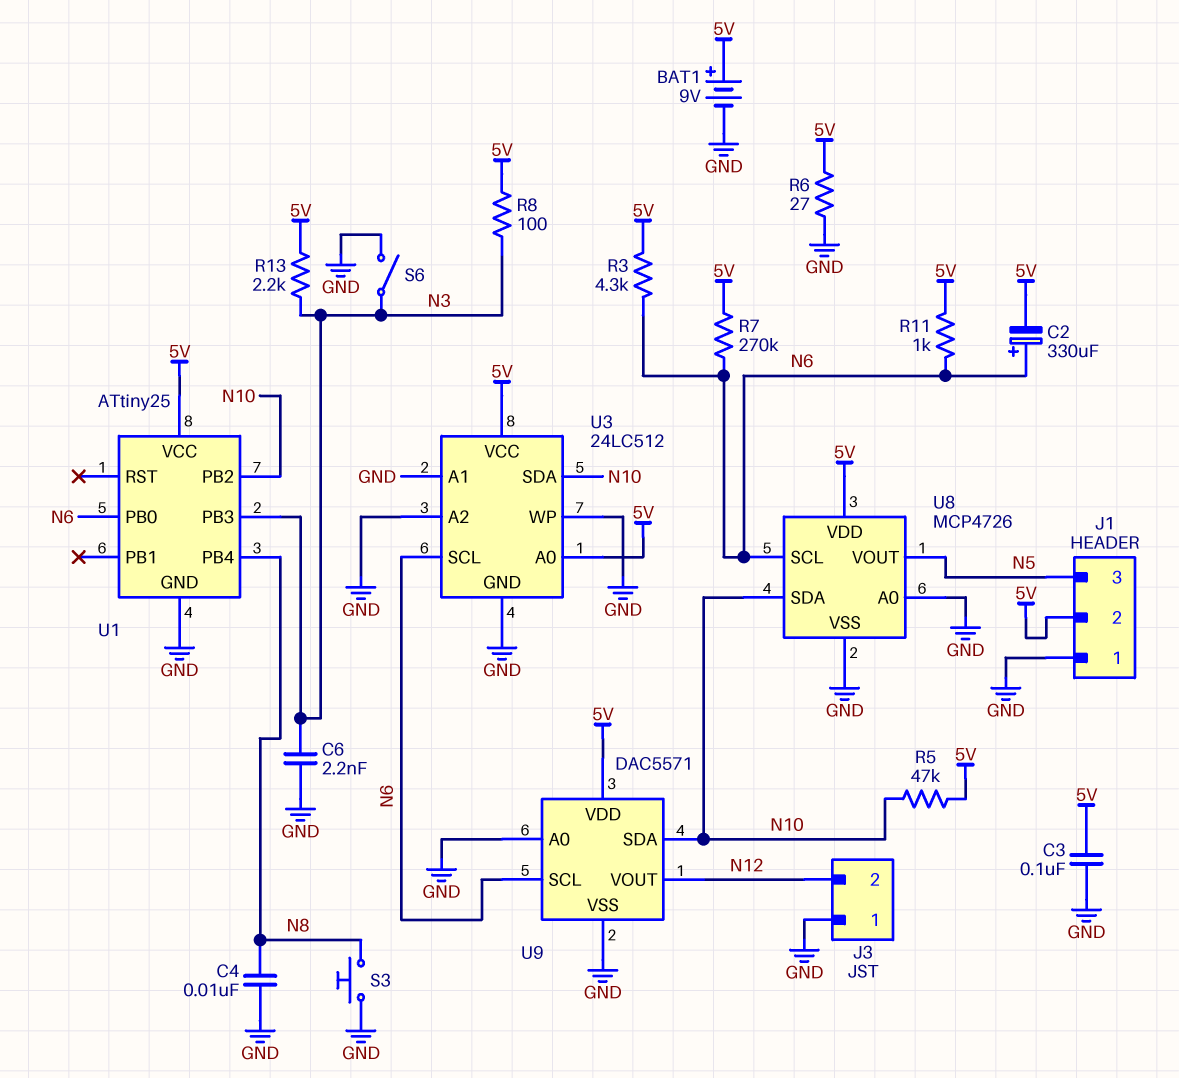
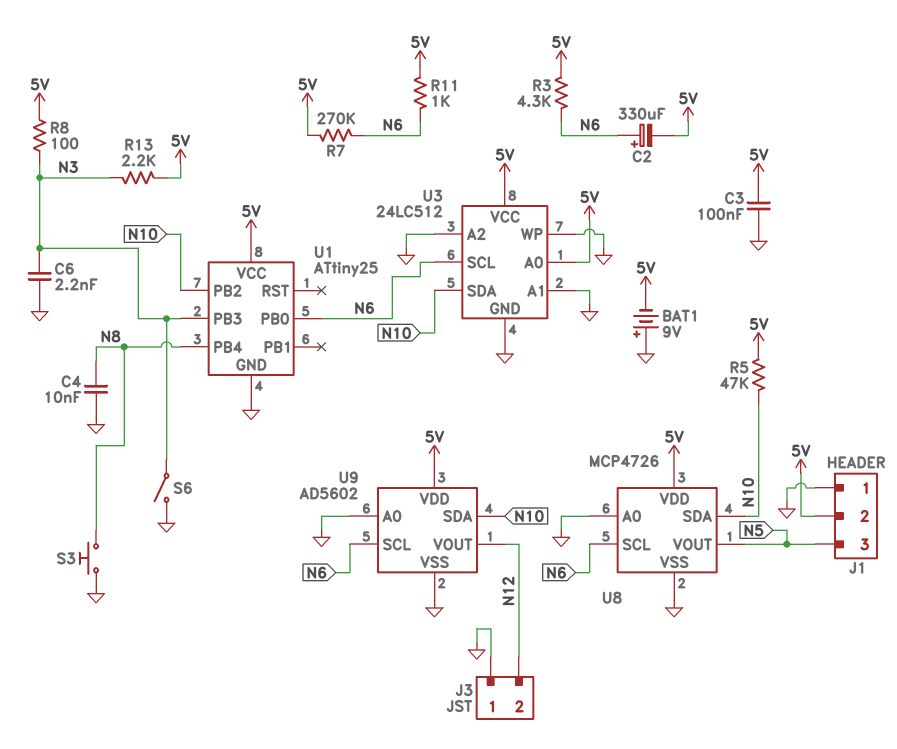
BAT1: 9V (plus 5V, minus GND) -> 9V (plus GND, minus 5V)
R6: 27 (5V, GND) -> none
U9: DAC5571 -> AD5602

